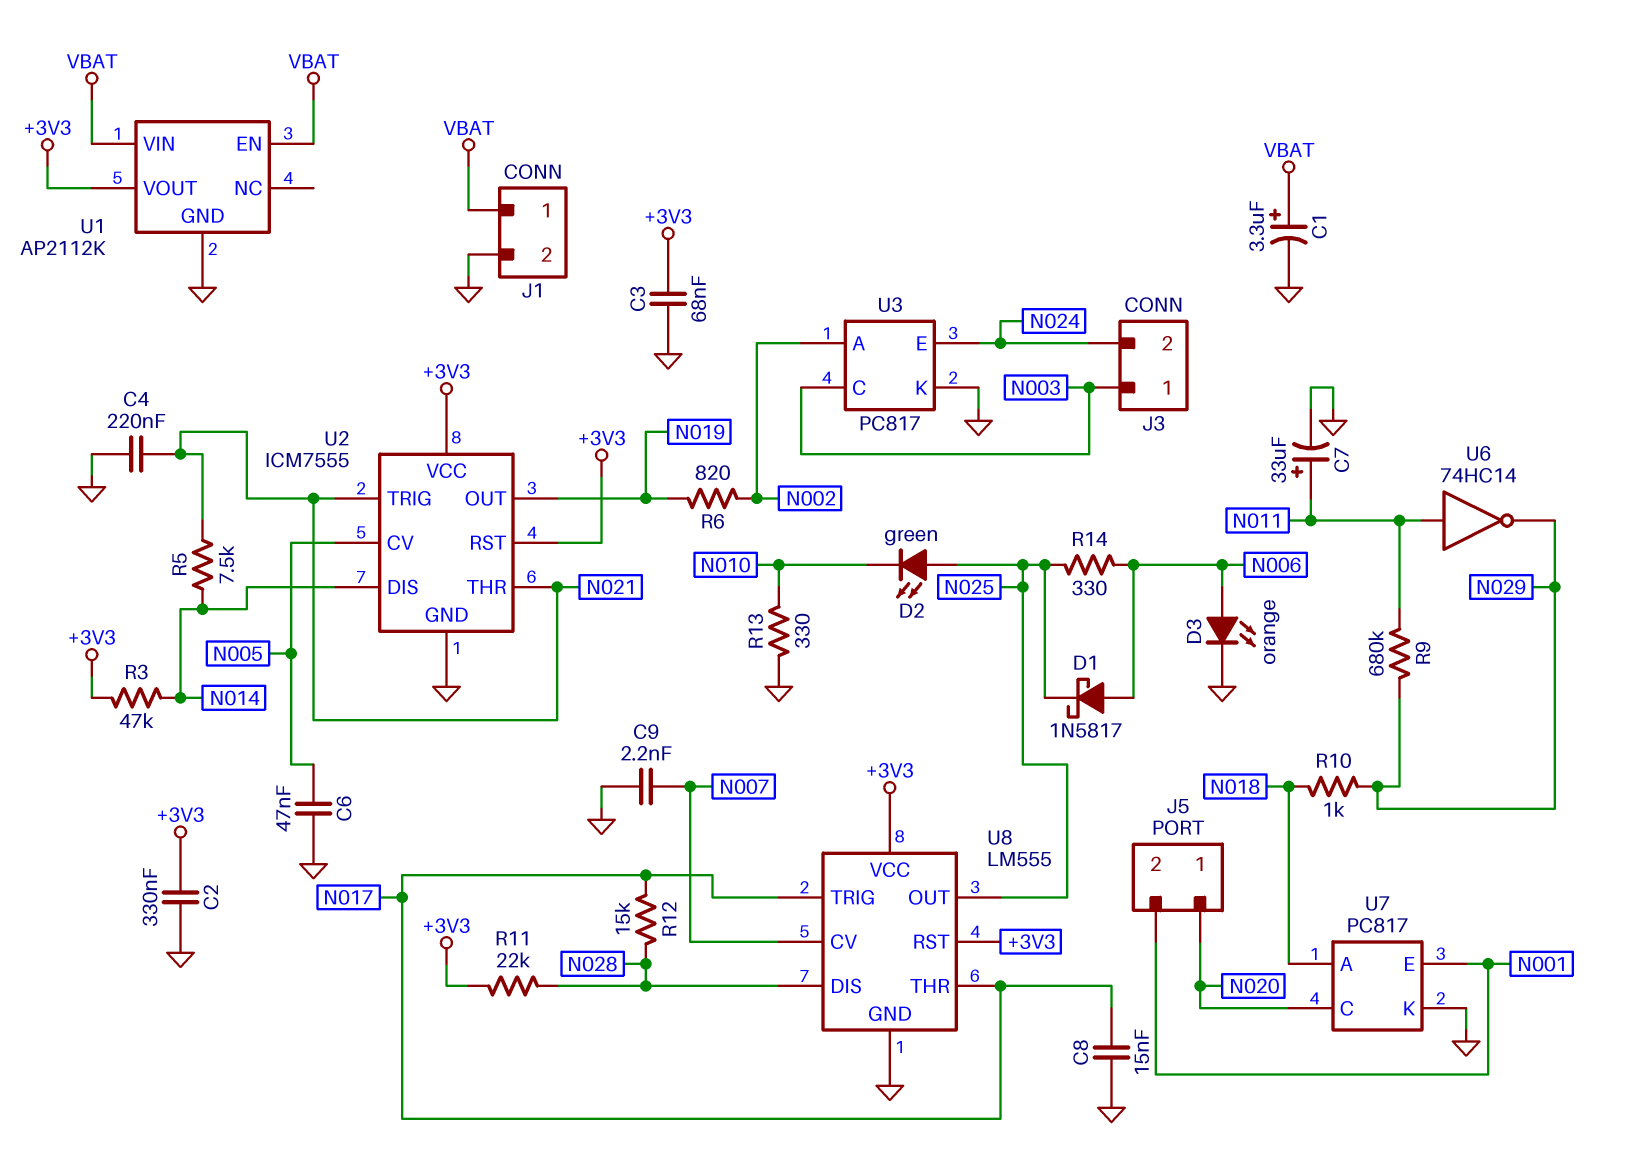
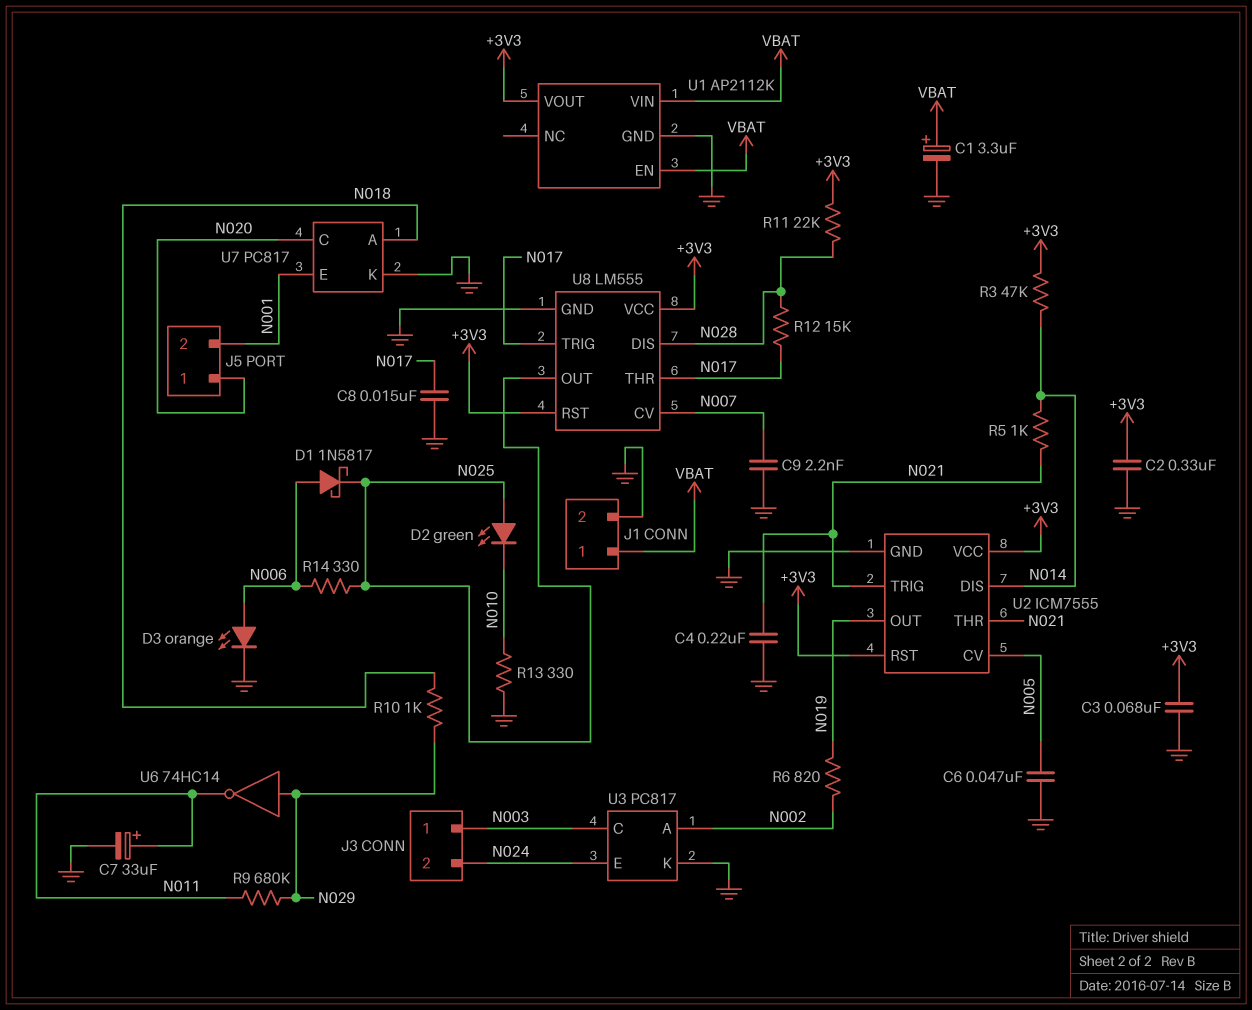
R5: 7.5k (N014, N021) -> 1k (N014, N021)
U6: NOT 74HC14 (in N011, out N029) -> NOT 74HC14 (in N029, out N011)

